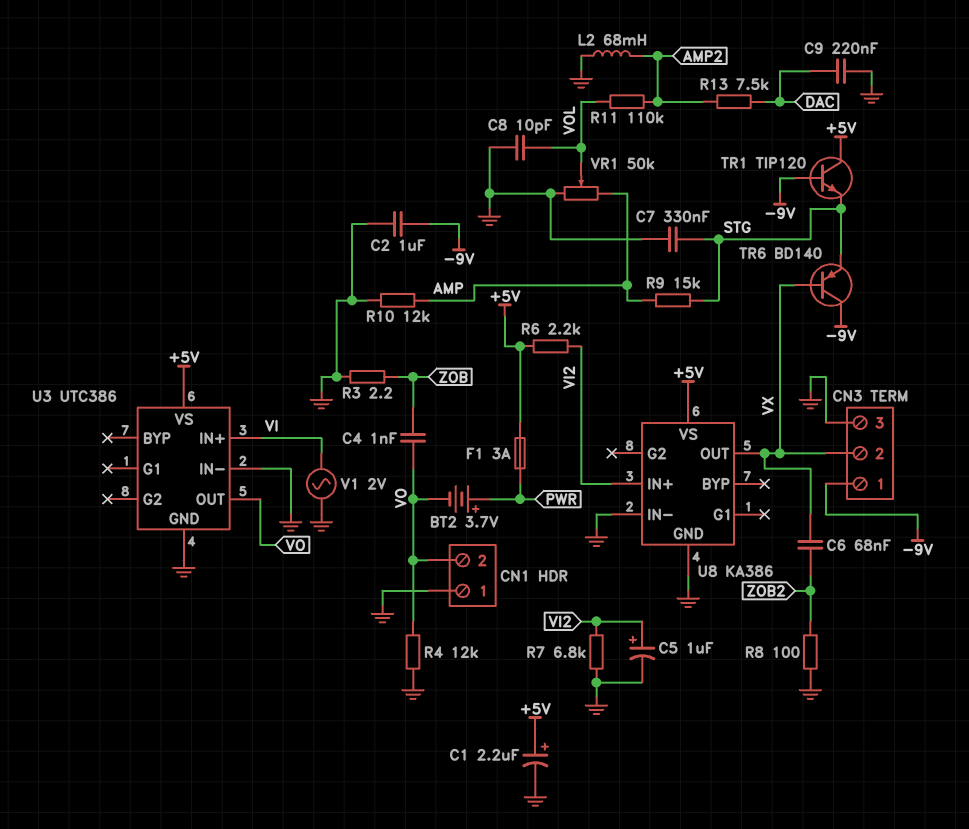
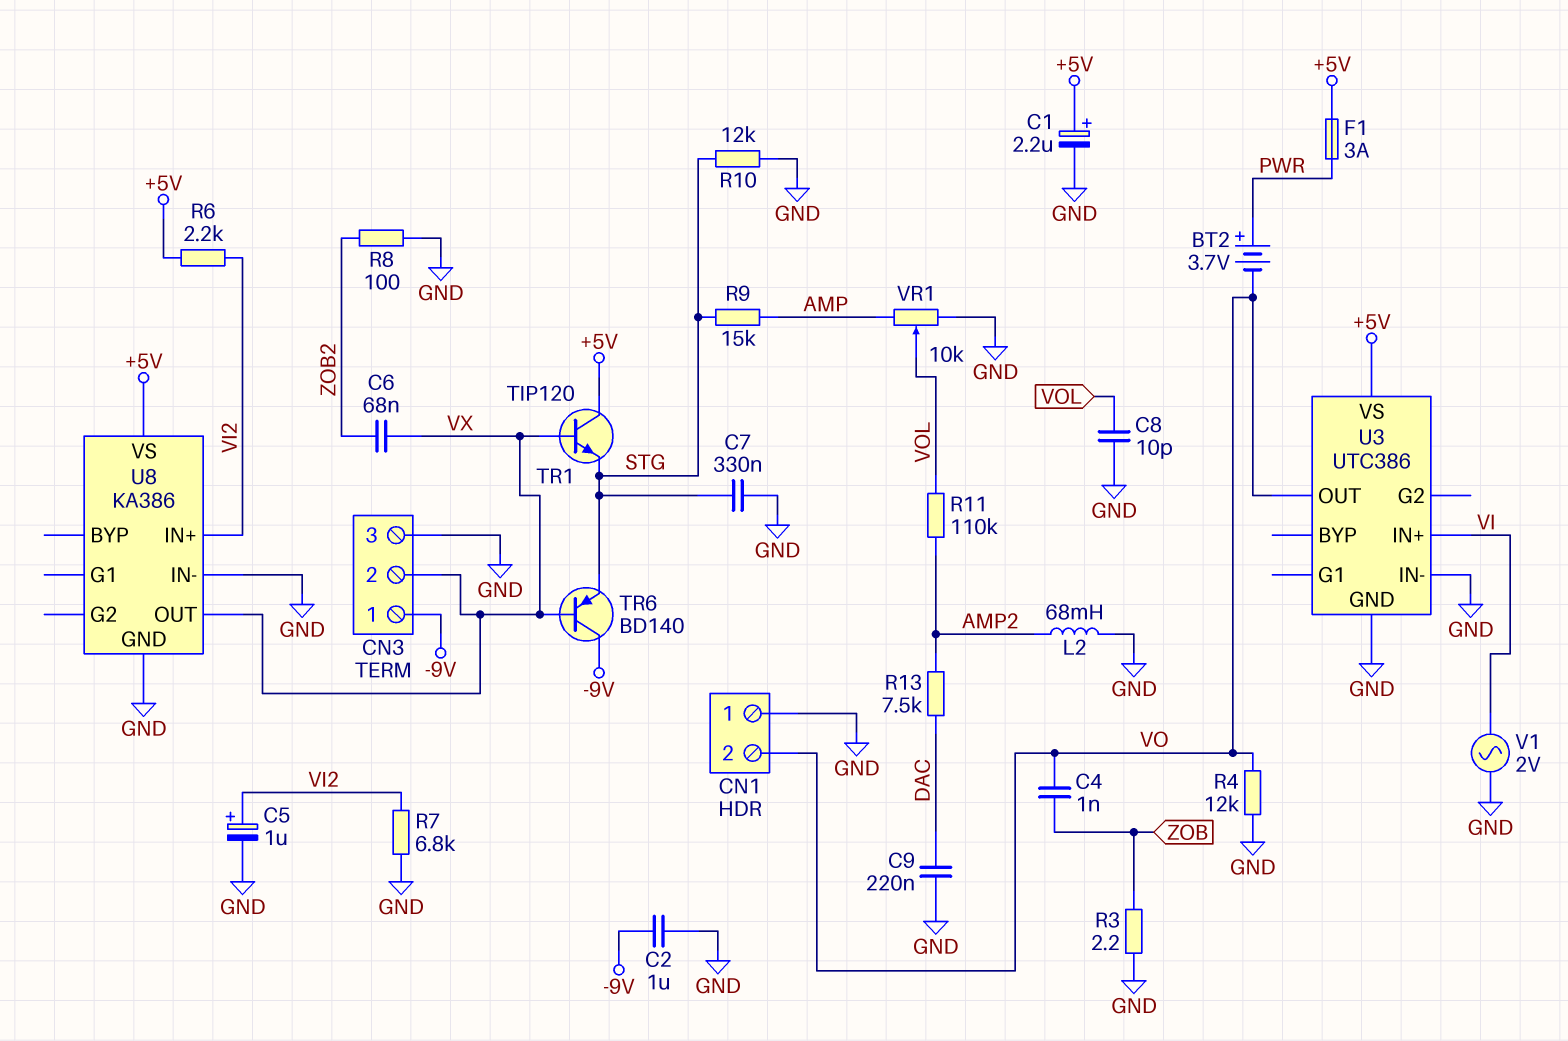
R10: 12k (AMP, GND) -> 12k (GND, STG)
TR1: NPN TIP120 (B -9V, C +5V, E STG) -> NPN TIP120 (B VX, C +5V, E STG)
VR1: 50k (AMP, GND, wiper VOL) -> 10k (AMP, GND, wiper VOL)

